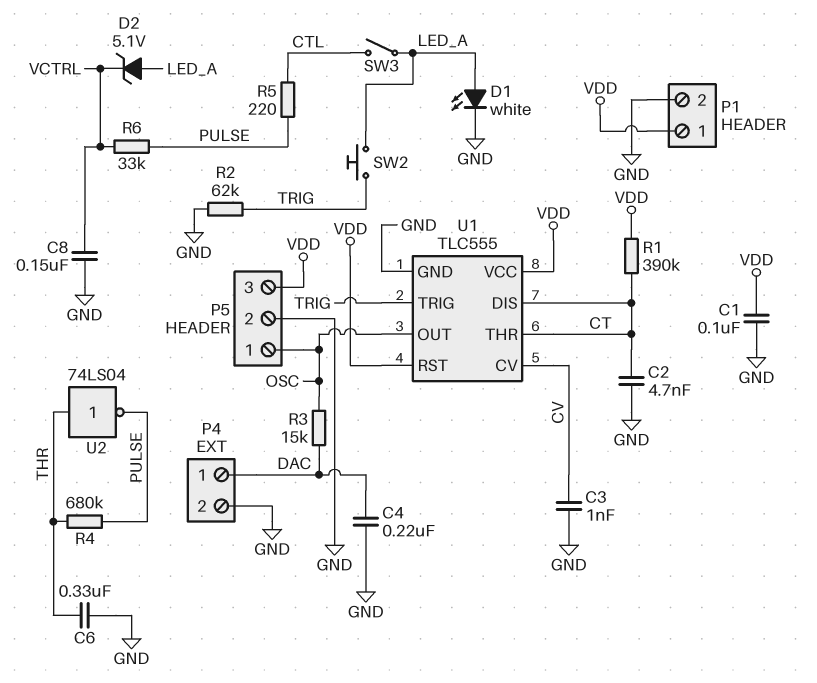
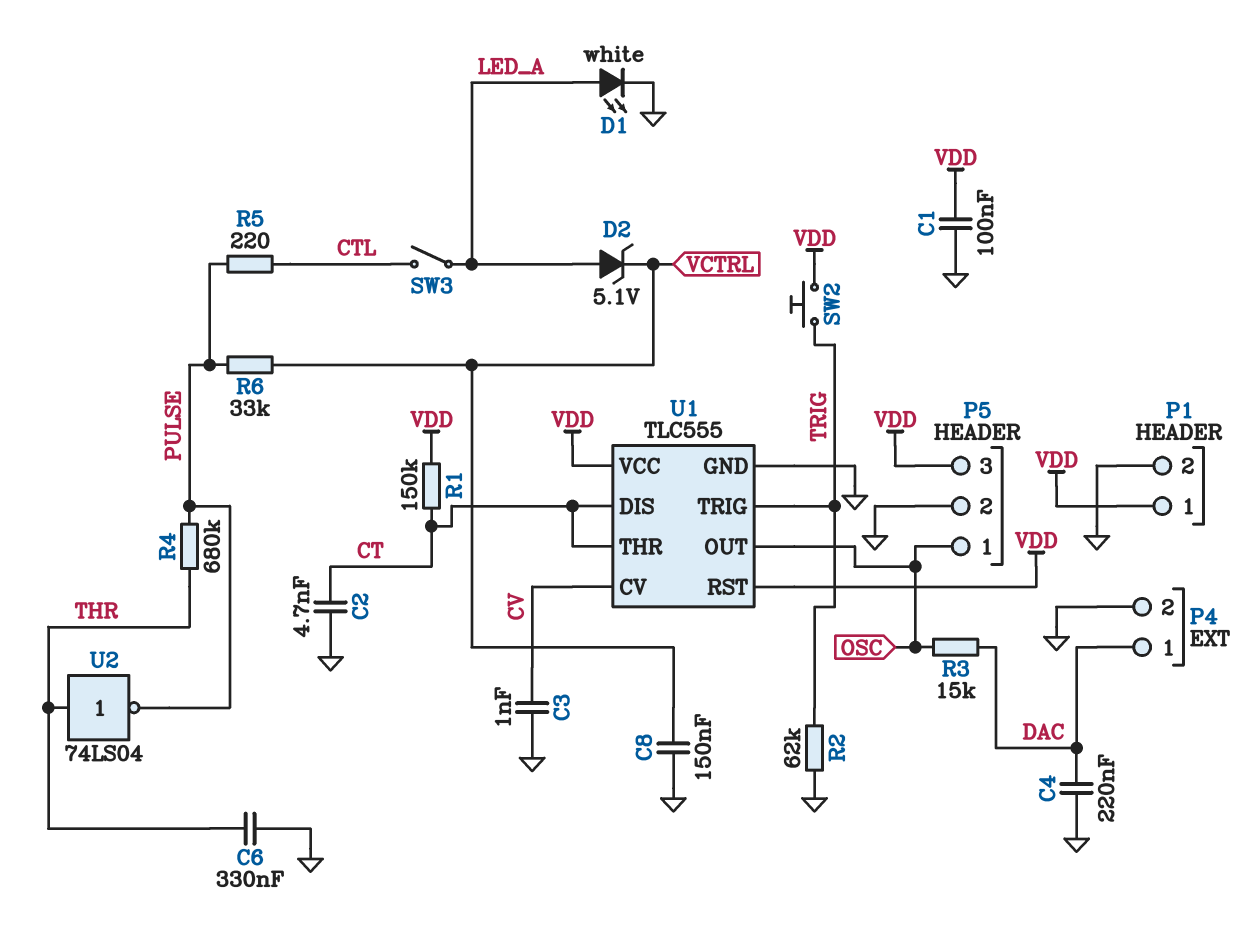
R1: 390k (CT, VDD) -> 150k (CT, VDD)
SW2: button (LED_A, TRIG) -> button (TRIG, VDD)

